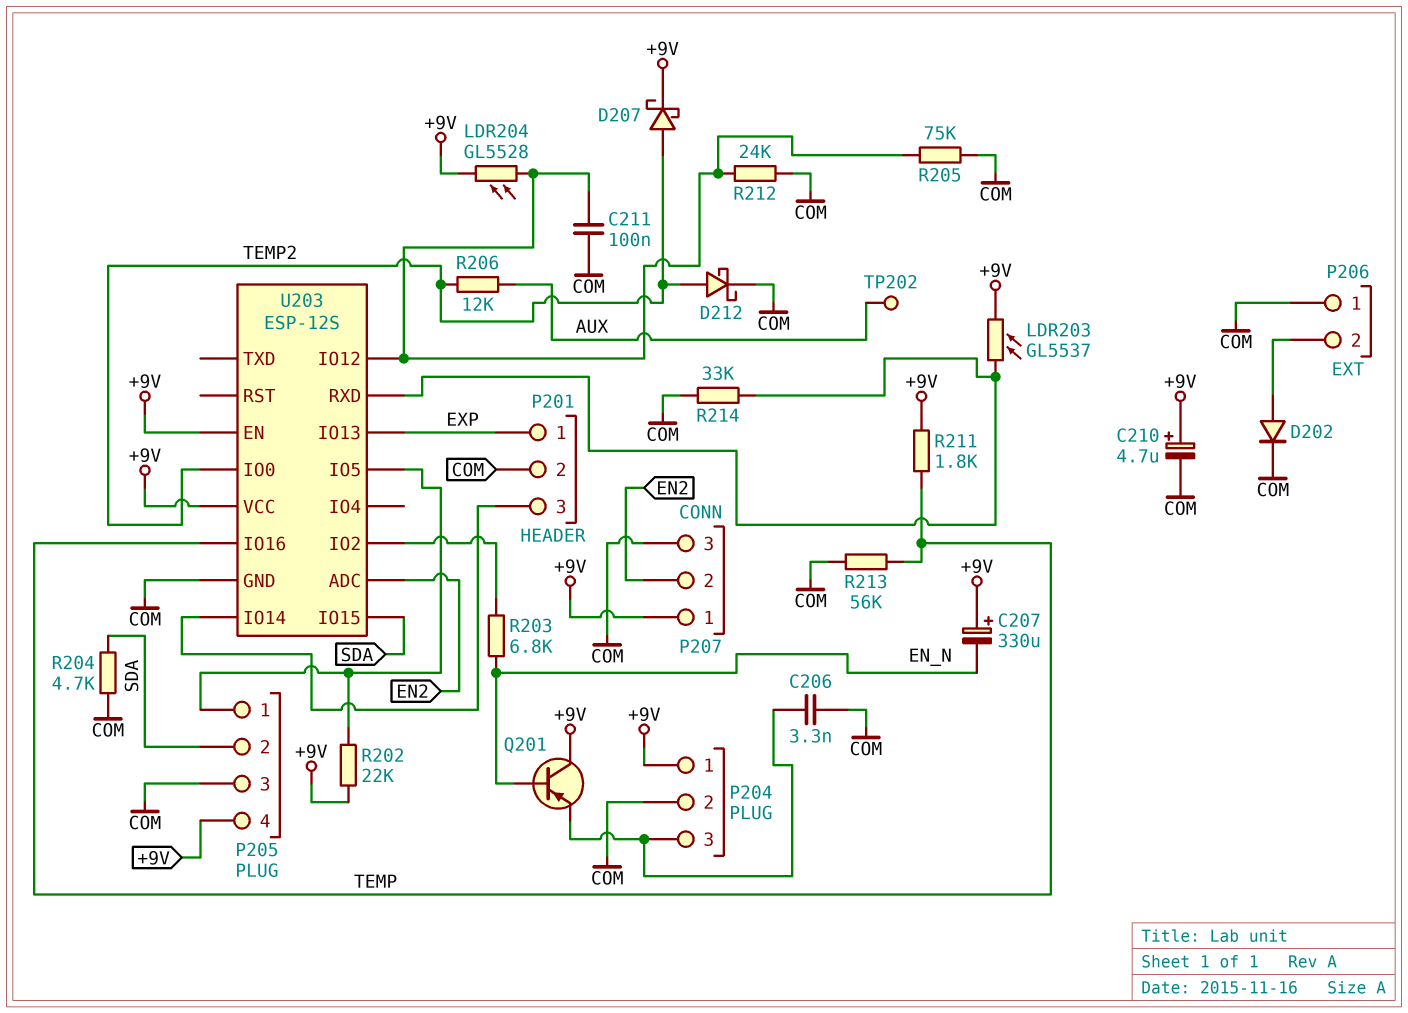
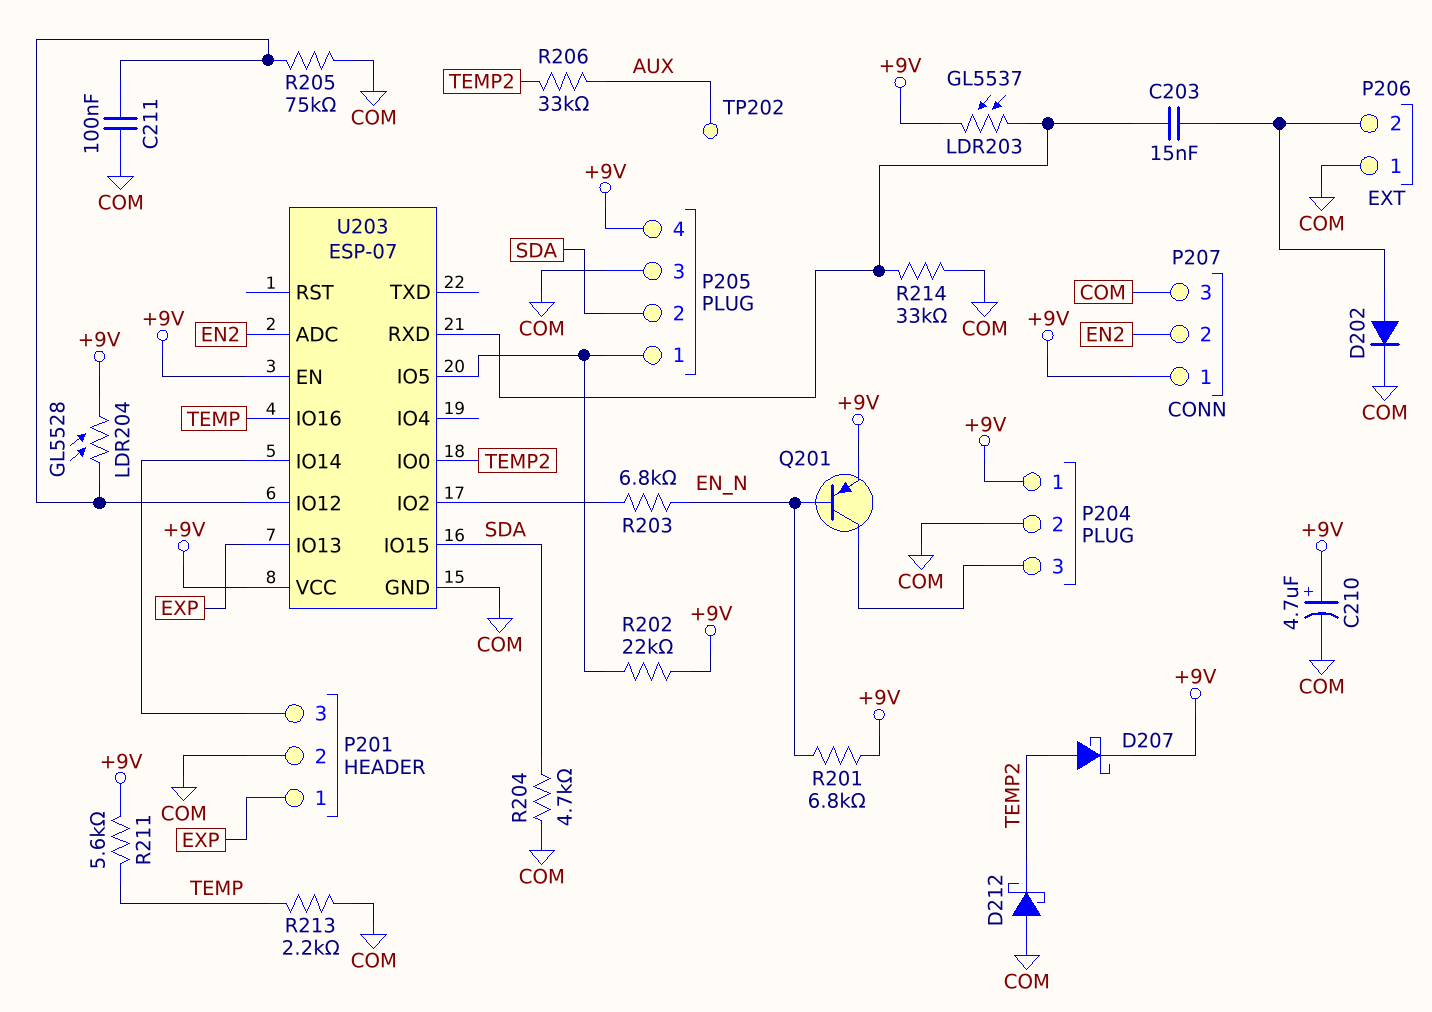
C203: none -> 15nF (P206/2, U203/RXD)
C206: 3.3nF (COM, P204/3) -> none
C207: 330uF (plus +9V, minus EN_N) -> none
D212: schottky (A TEMP2, K COM) -> schottky (A COM, K TEMP2)
Q201: PNP (B EN_N, C +9V, E P204/3) -> PNP (B EN_N, C P204/3, E +9V)
R201: none -> 6.8k (+9V, EN_N)
R206: 12k (AUX, TEMP2) -> 33k (AUX, TEMP2)
R211: 1.8k (+9V, TEMP) -> 5.6k (+9V, TEMP)
R212: 24k (COM, U203/IO12) -> none
R213: 56k (COM, TEMP) -> 2.2k (COM, TEMP)
U203: ESP-12S -> ESP-07

